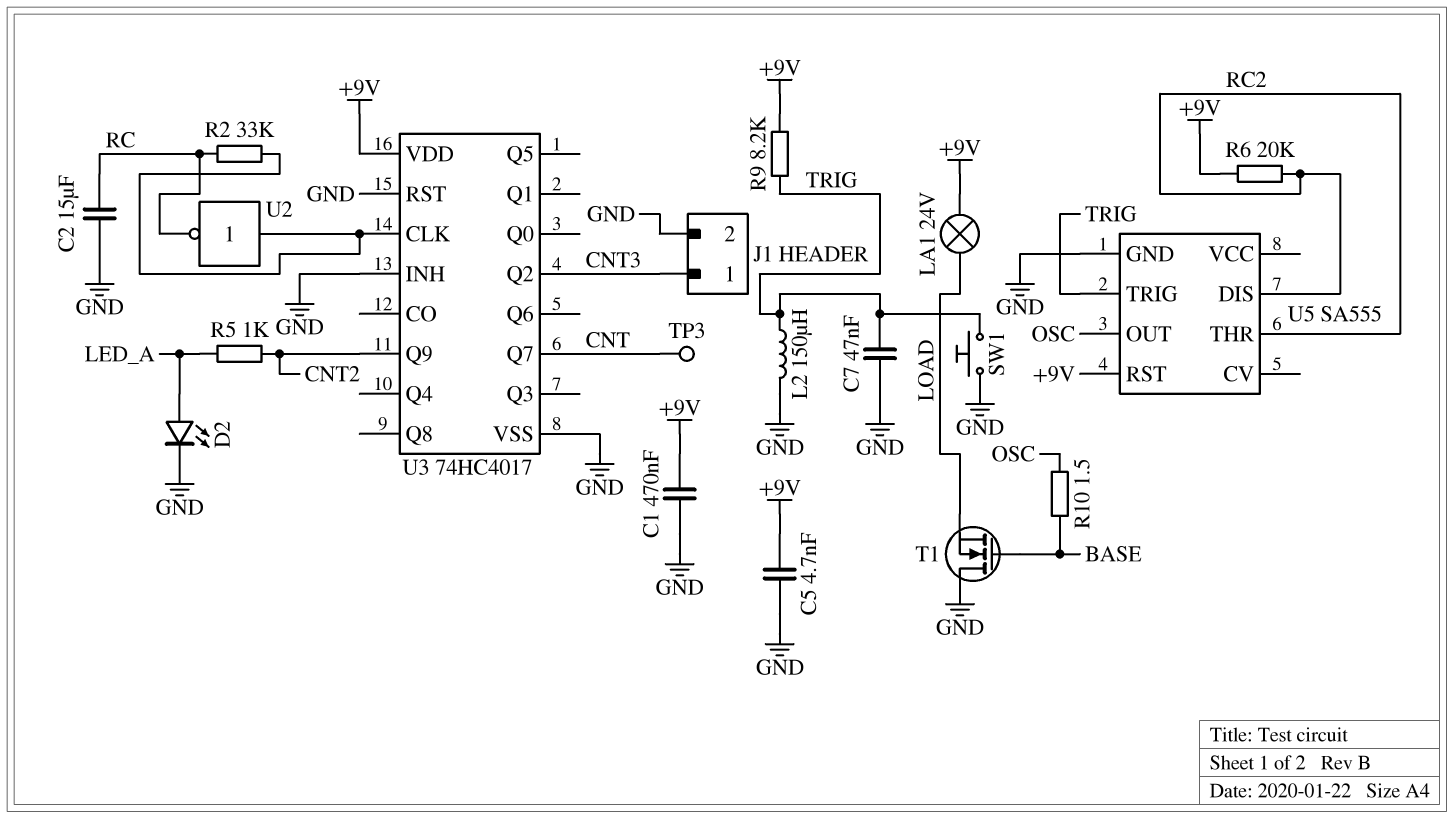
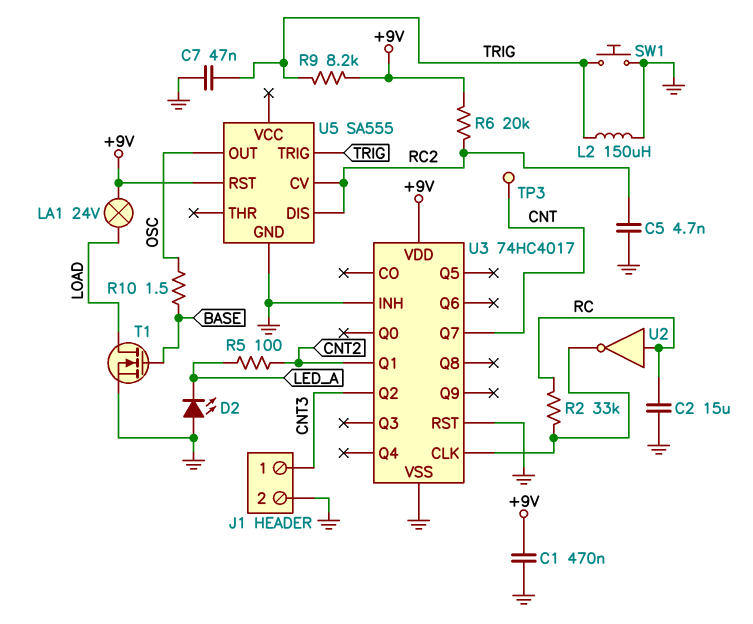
C5: 4.7nF (+9V, GND) -> 4.7nF (GND, RC2)
D2: LED (A LED_A, K GND) -> LED (A GND, K LED_A)
R5: 1k (CNT2, LED_A) -> 100 (CNT2, LED_A)
T1: NMOS (G BASE, D GND, S LOAD) -> NMOS (G BASE, D LOAD, S GND)
U2: NOT (in U3/CLK, out RC) -> NOT (in RC, out U3/CLK)
U3 pin Q1: none -> CNT2
U3 pin Q9: CNT2 -> none
U5 pin CV: none -> RC2
U5 pin THR: RC2 -> none

